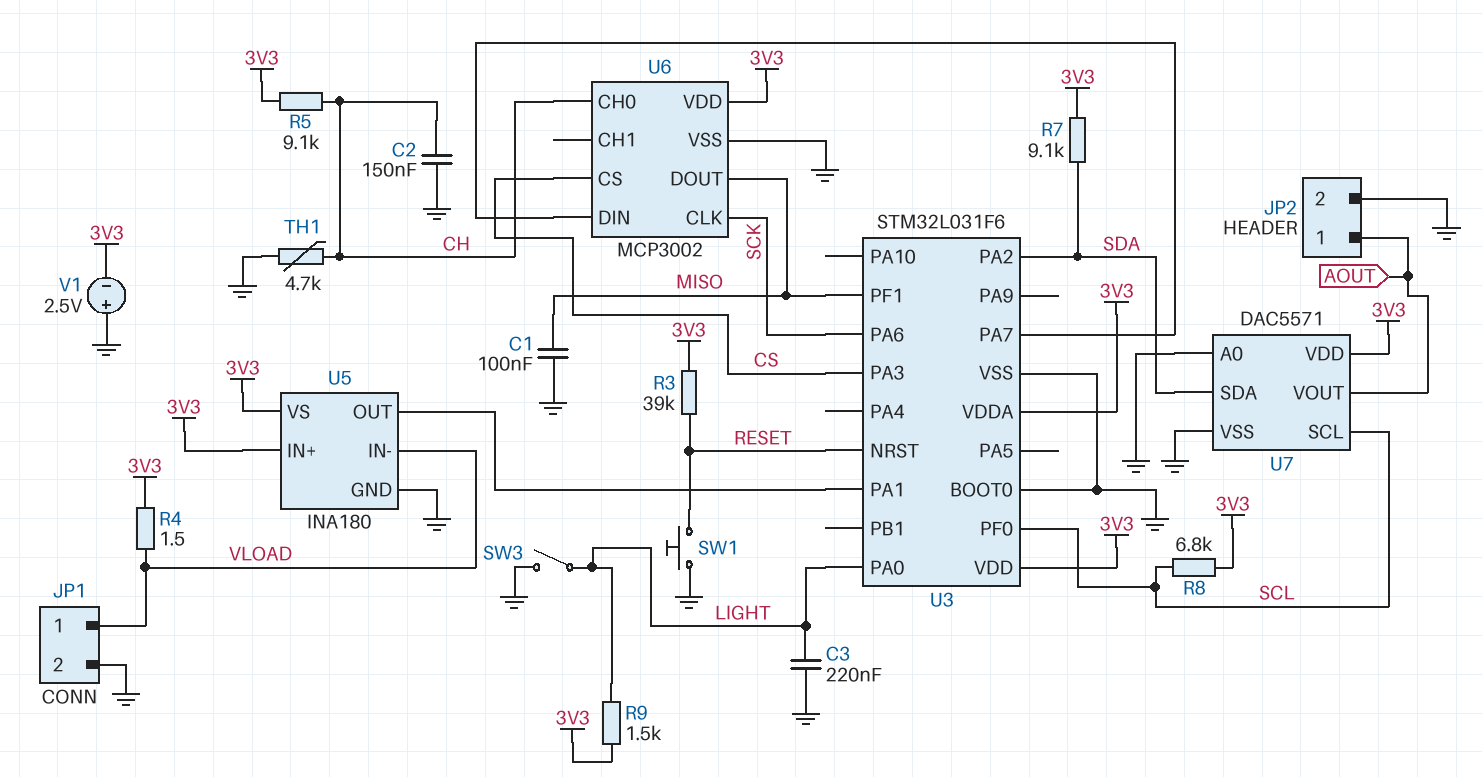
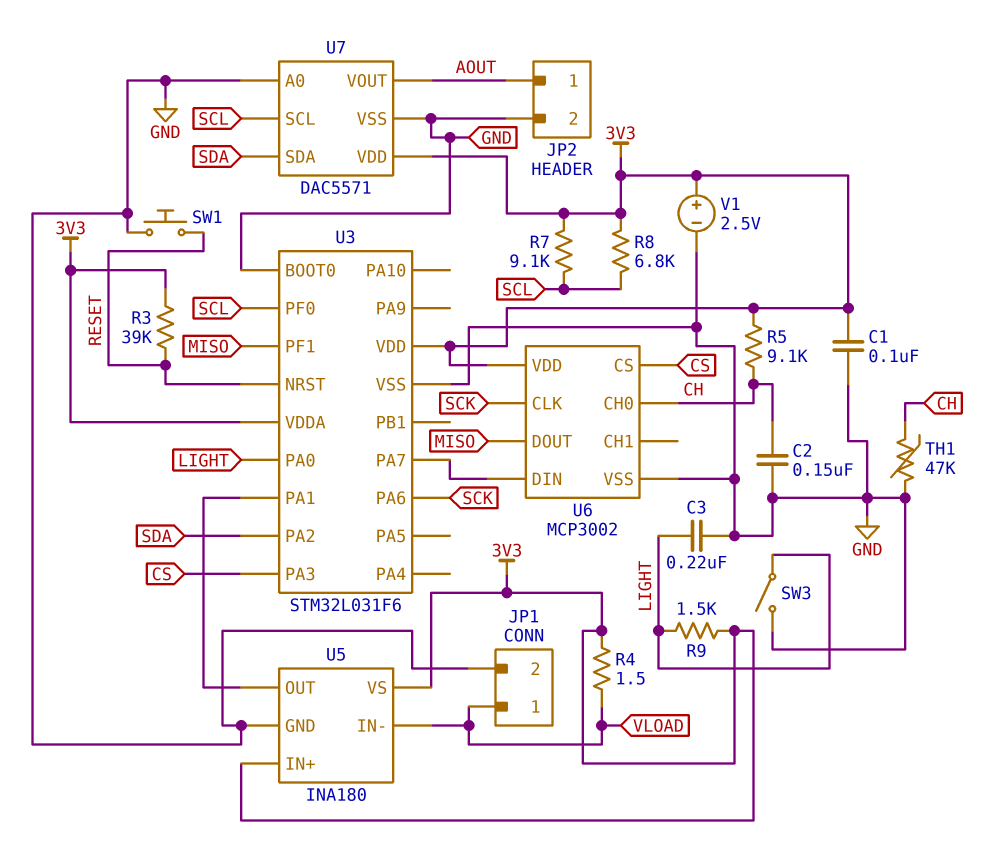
C1: 100nF (GND, MISO) -> 100nF (3V3, GND)
R7: 9.1k (3V3, SDA) -> 9.1k (3V3, SCL)
TH1: 4.7k (CH, GND) -> 47k (CH, GND)
V1: 2.5V (plus GND, minus 3V3) -> 2.5V (plus 3V3, minus GND)

